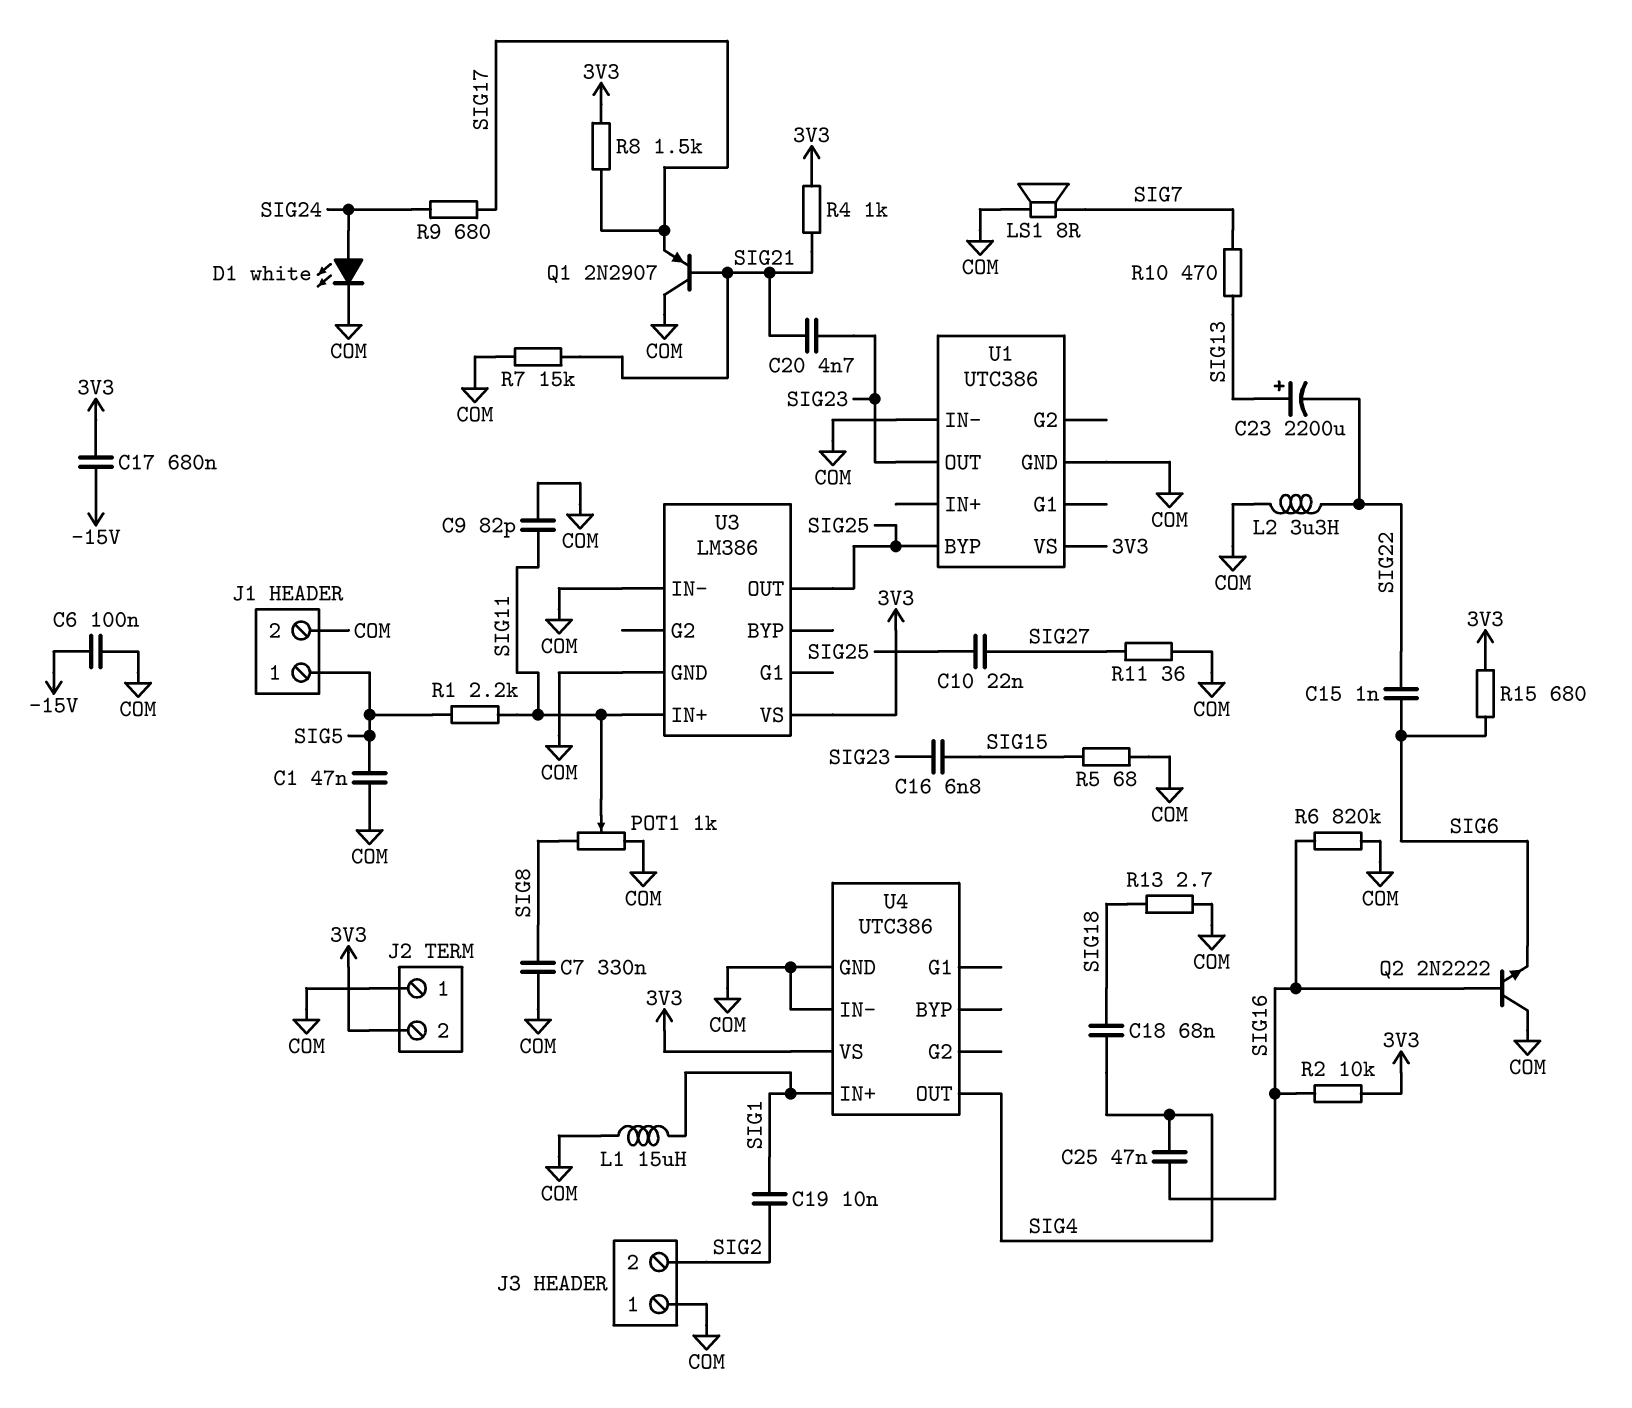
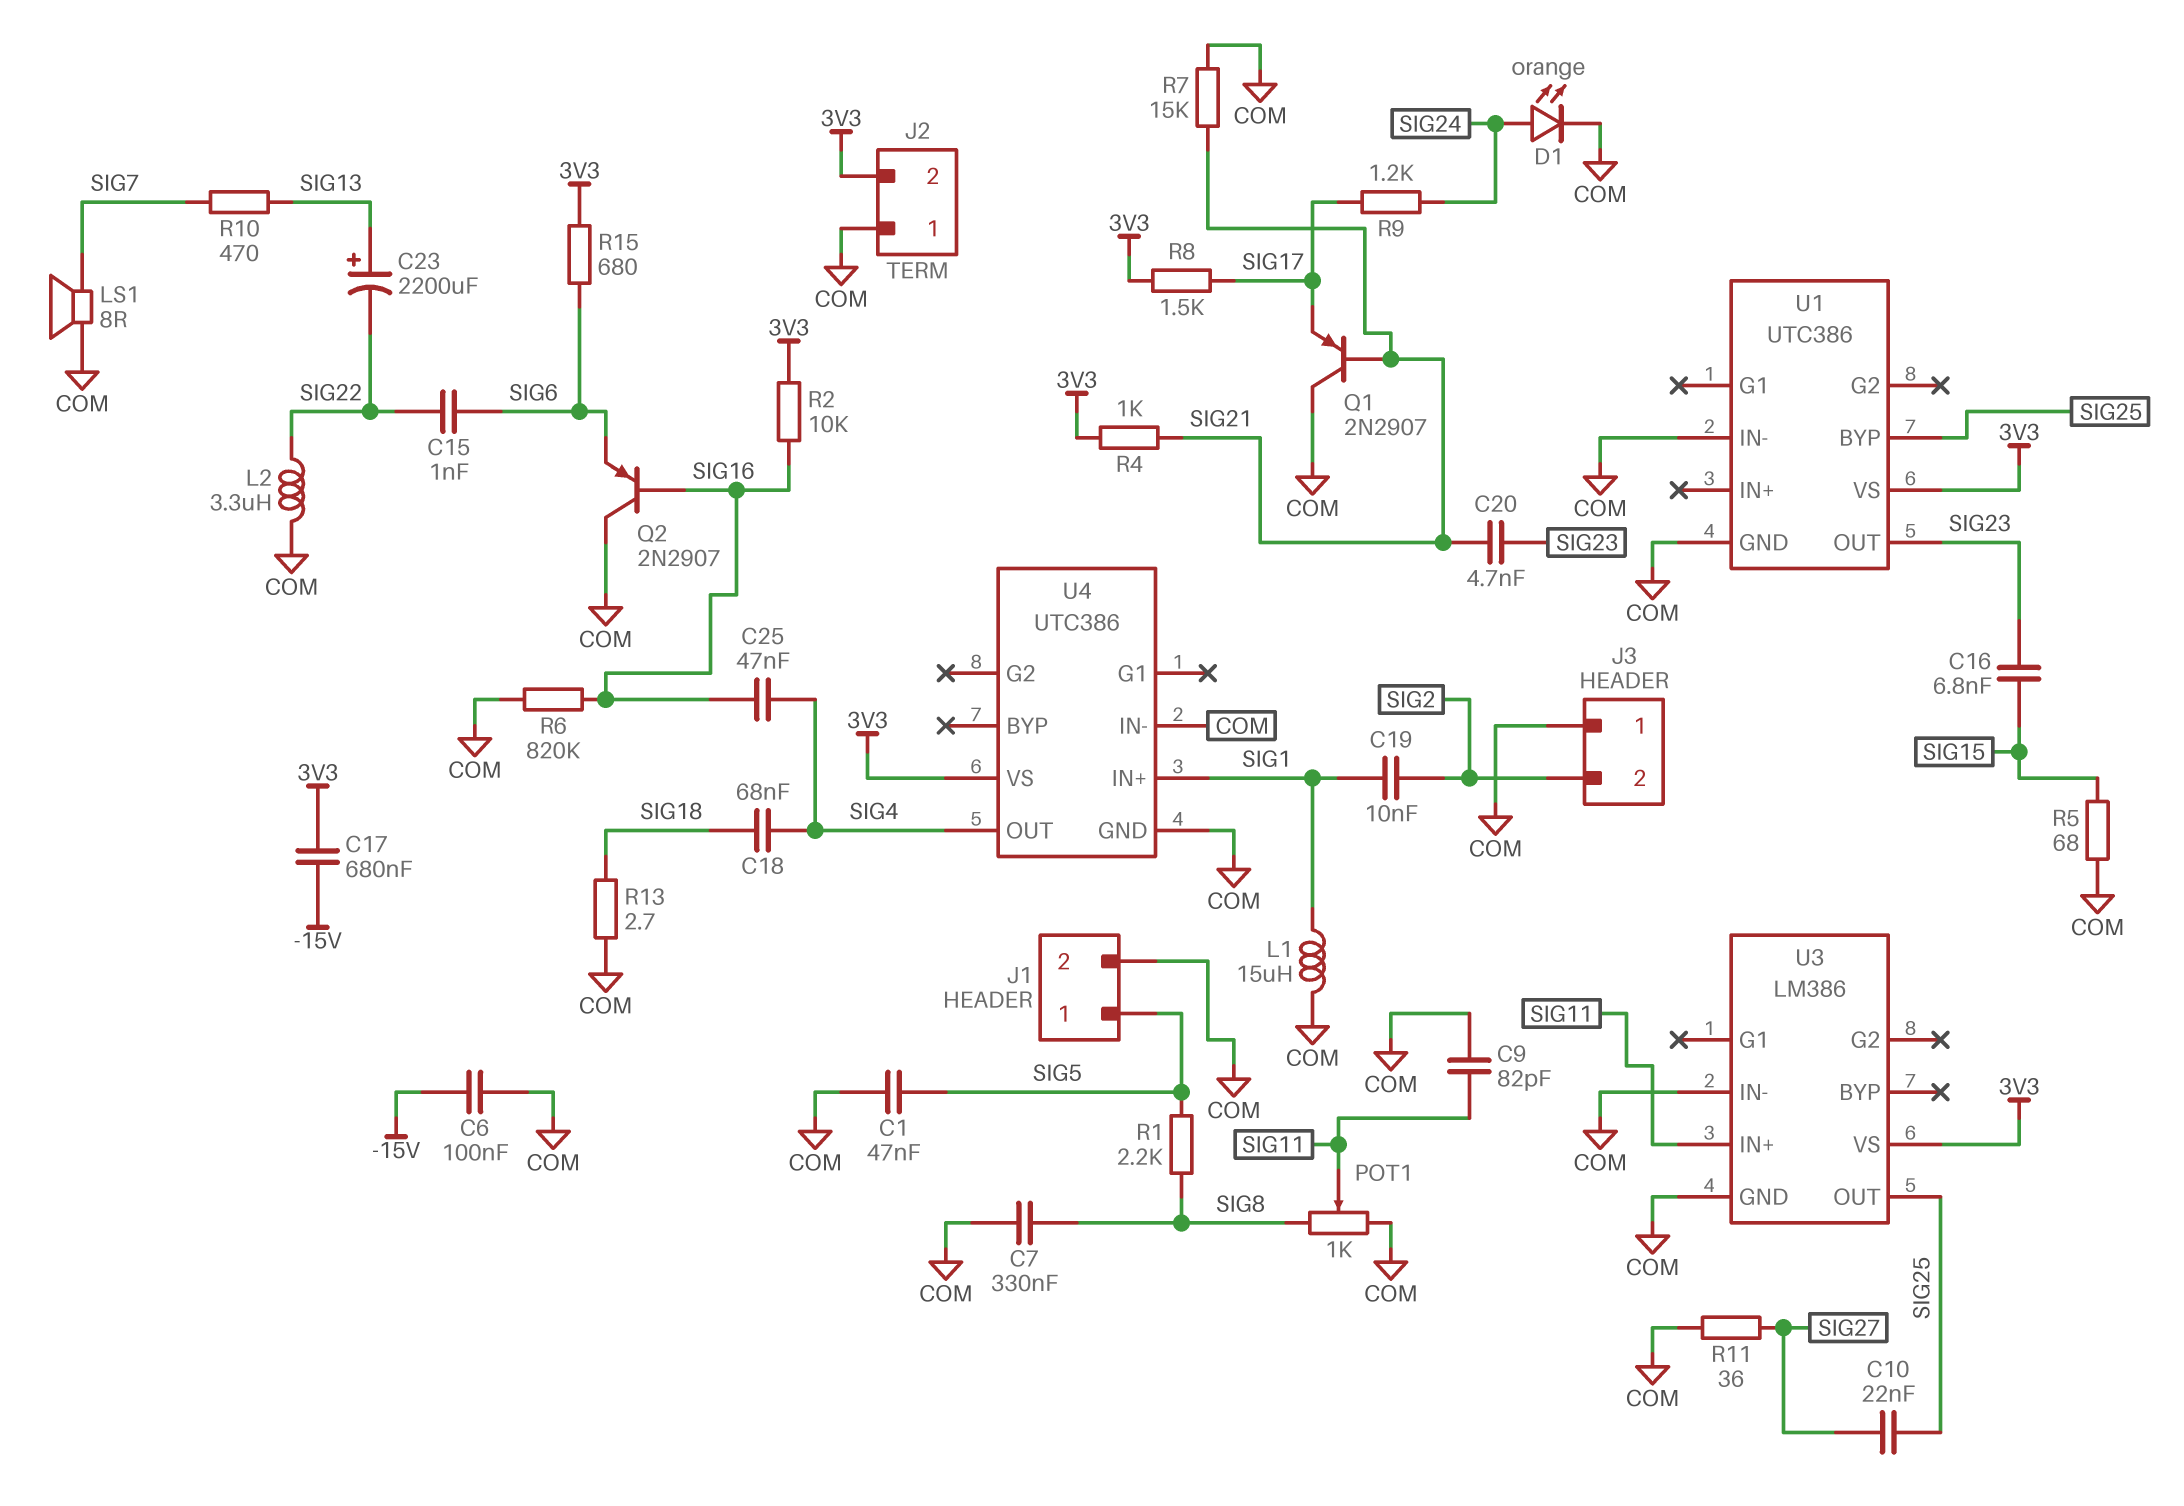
D1: LED white (A SIG24, K COM) -> LED orange (A SIG24, K COM)
Q2: NPN 2N2222 (B SIG16, C COM, E SIG6) -> PNP 2N2907 (B SIG16, C COM, E SIG6)
R1: 2.2k (SIG5, SIG11) -> 2.2k (SIG5, SIG8)
R9: 680 (SIG17, SIG24) -> 1.2k (SIG17, SIG24)

